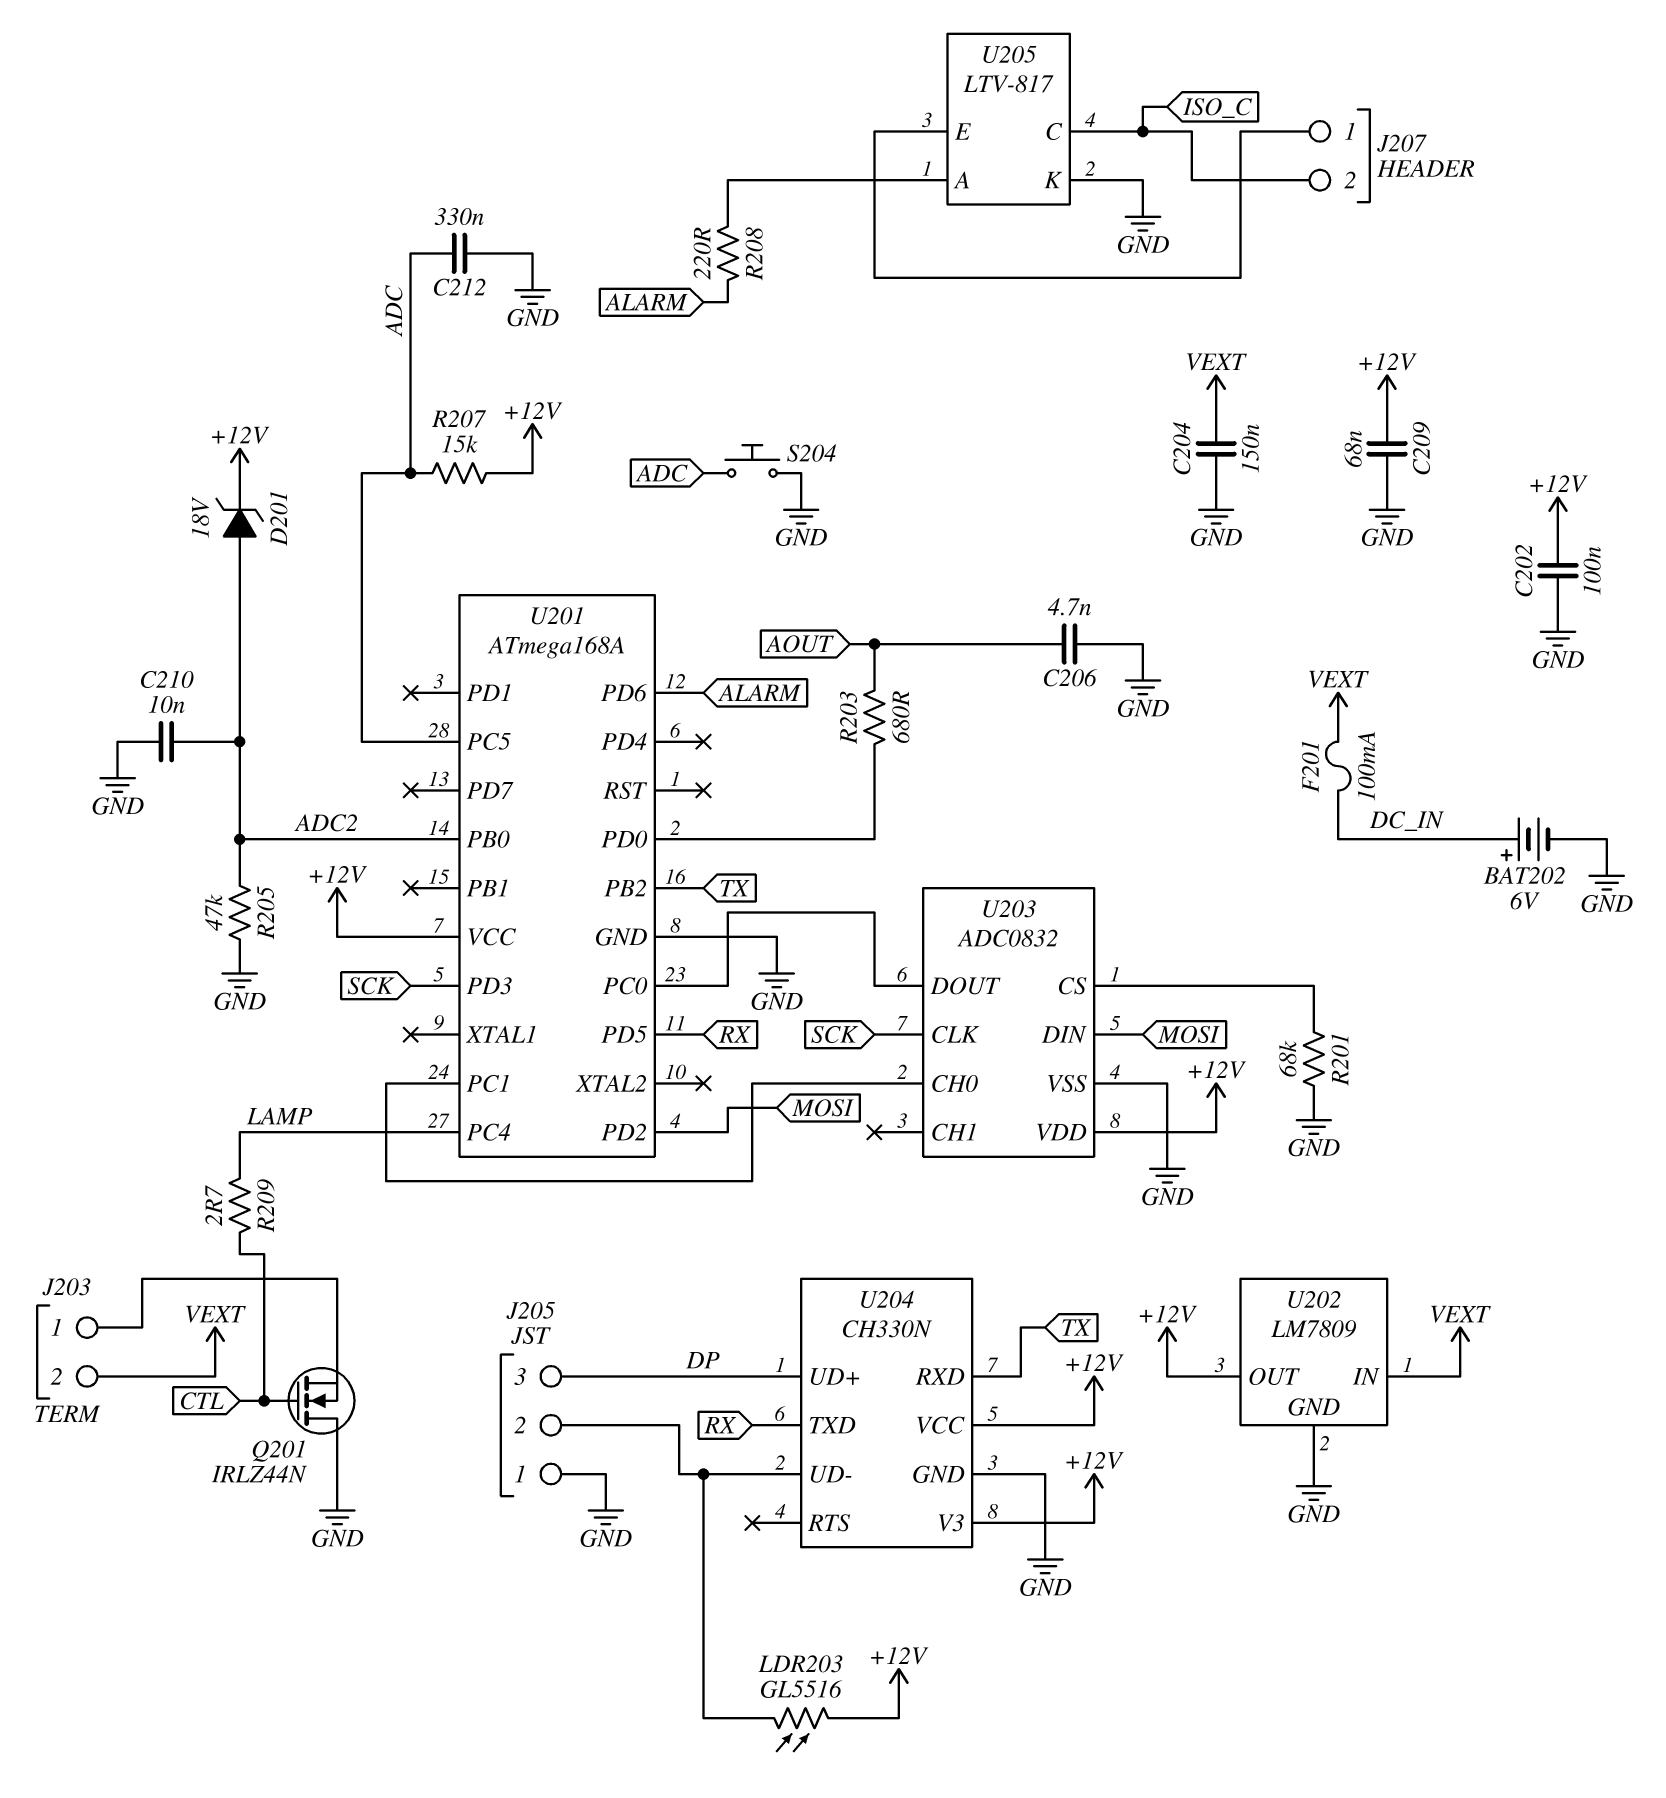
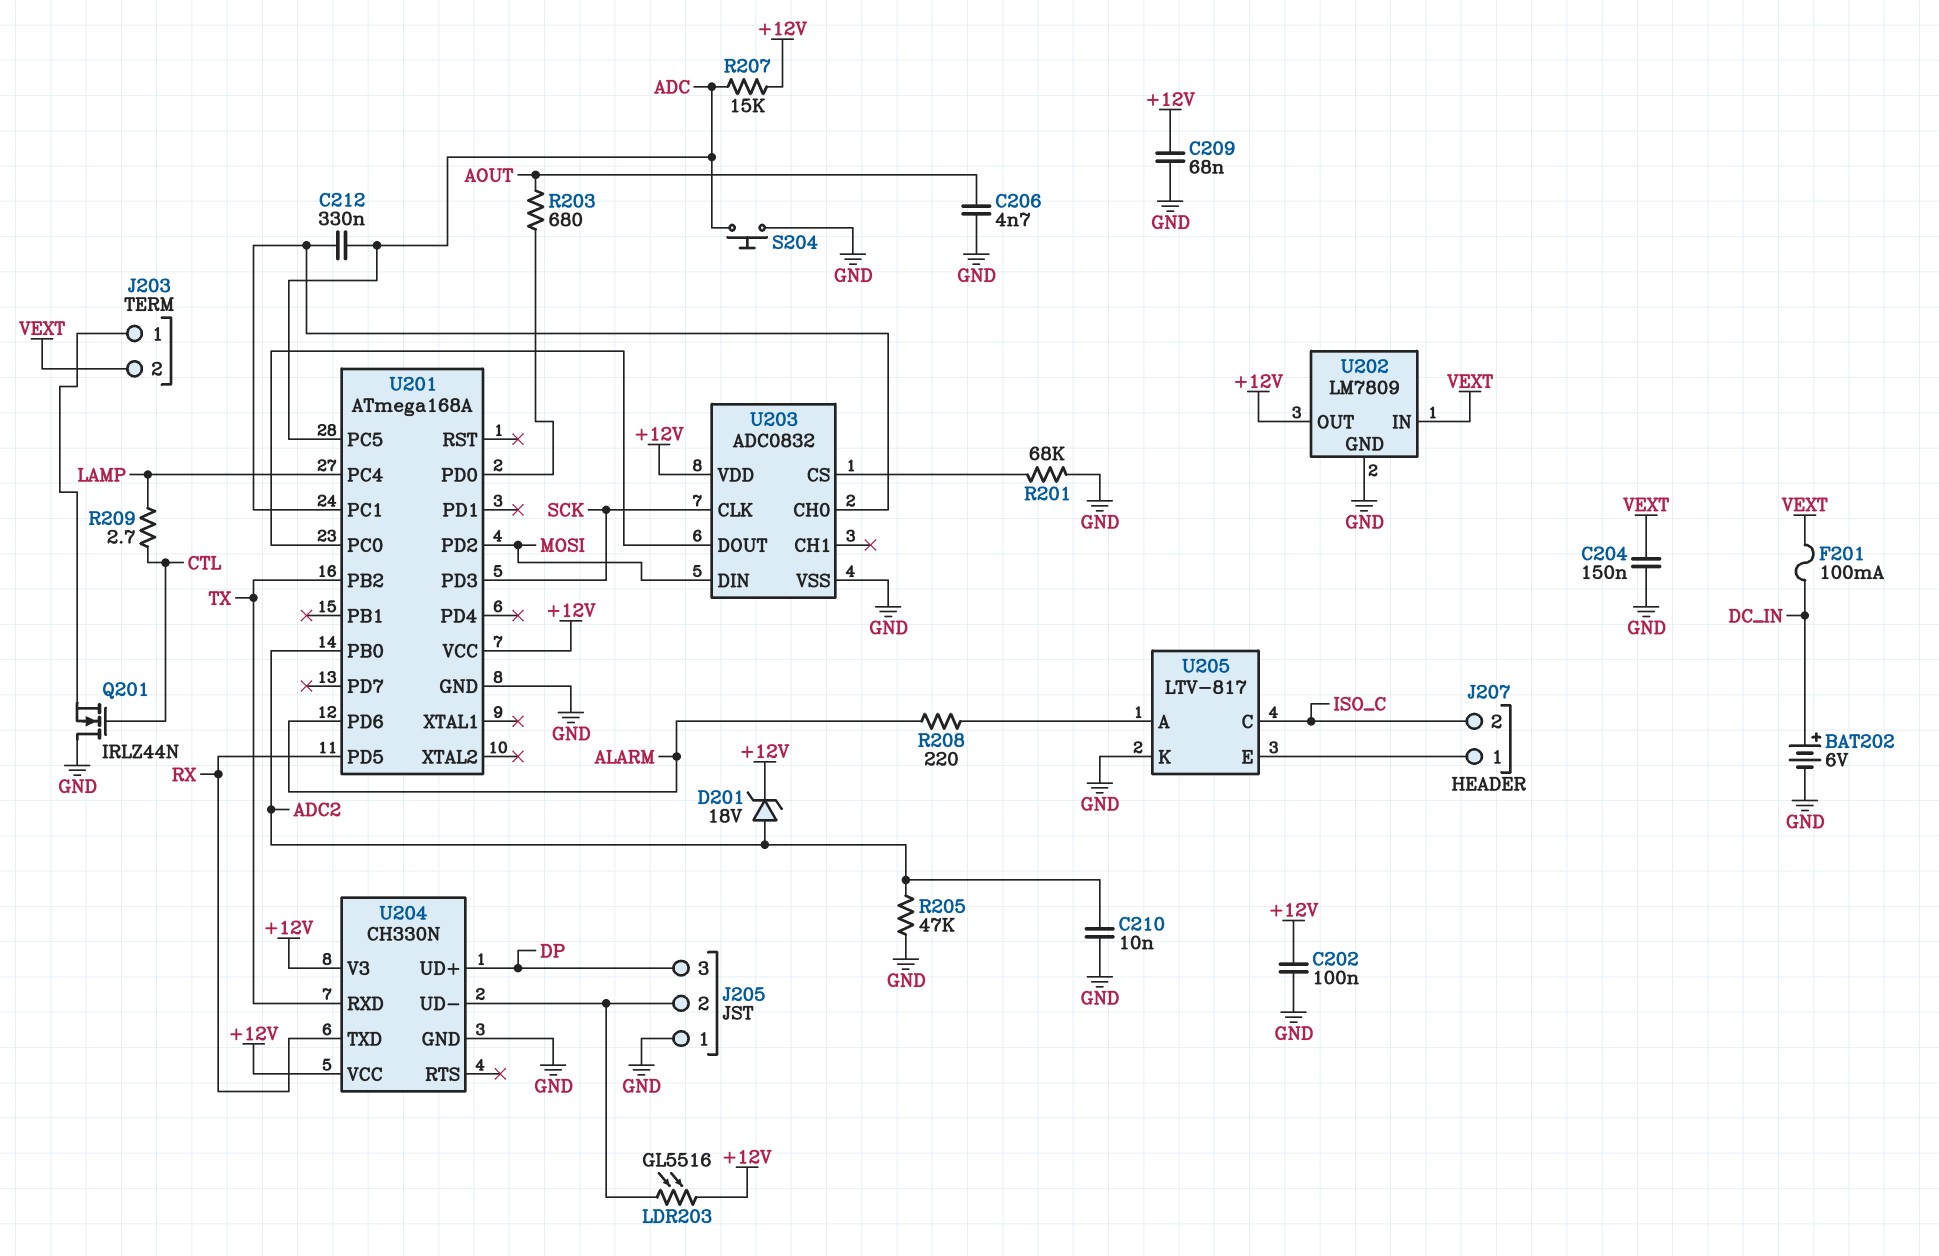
C212: 330nF (ADC, GND) -> 330nF (ADC, U201/PC1)

